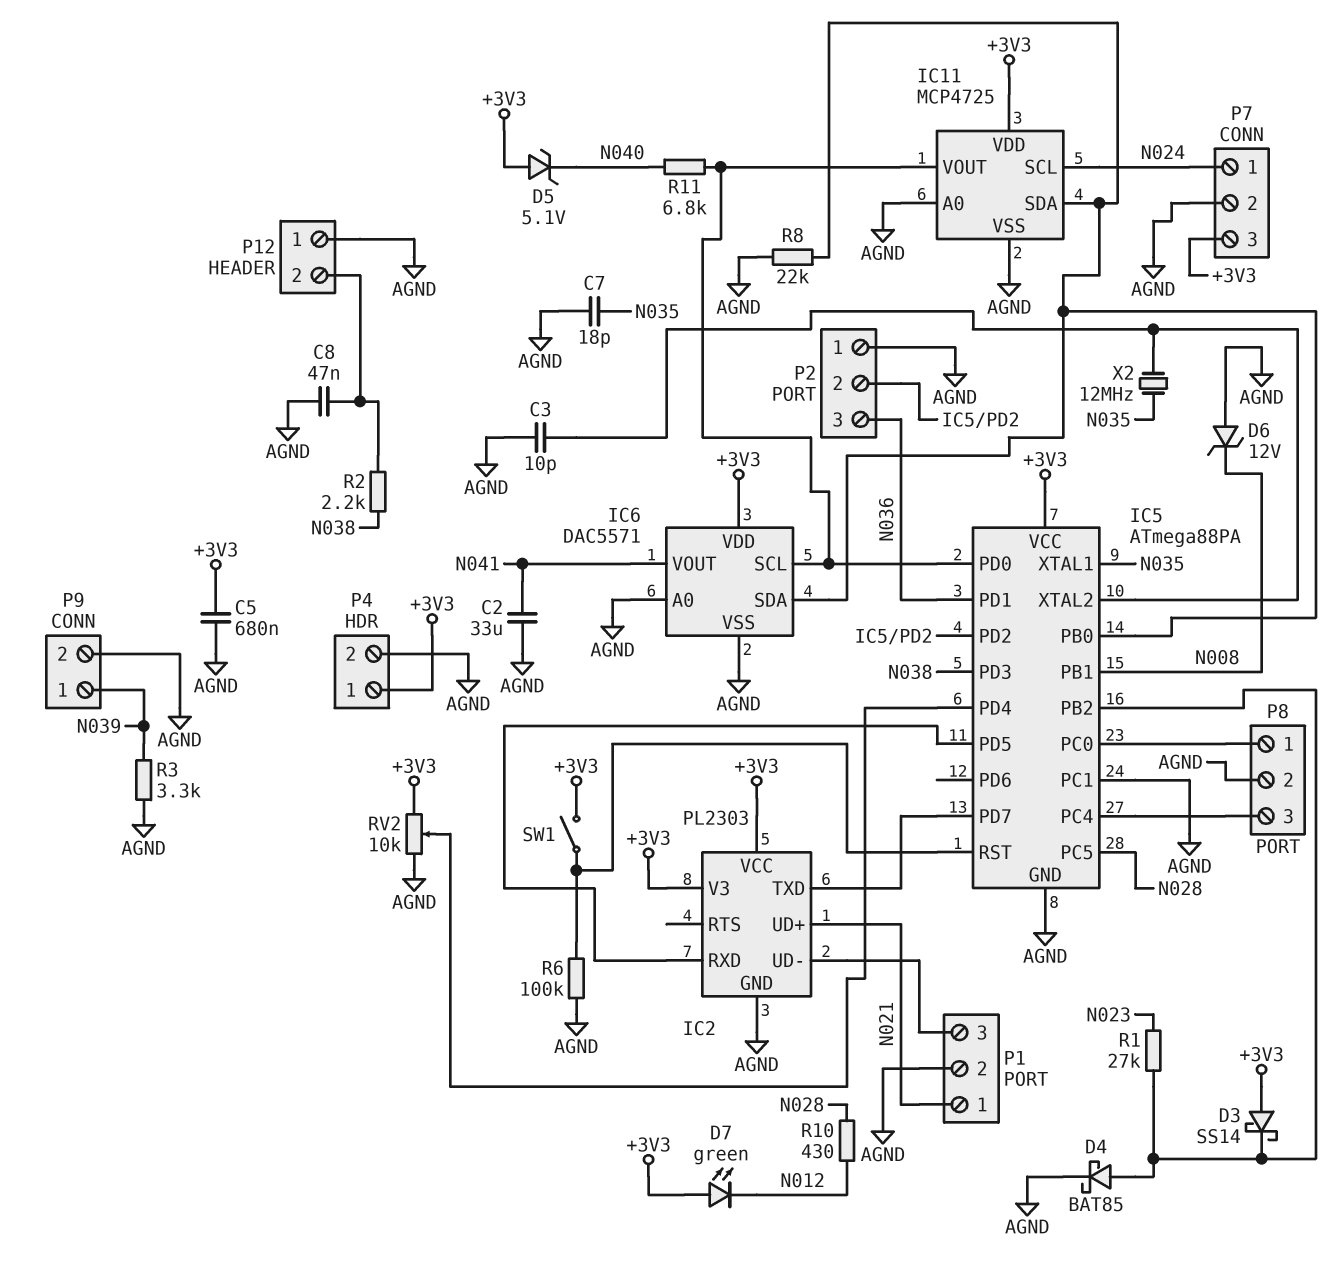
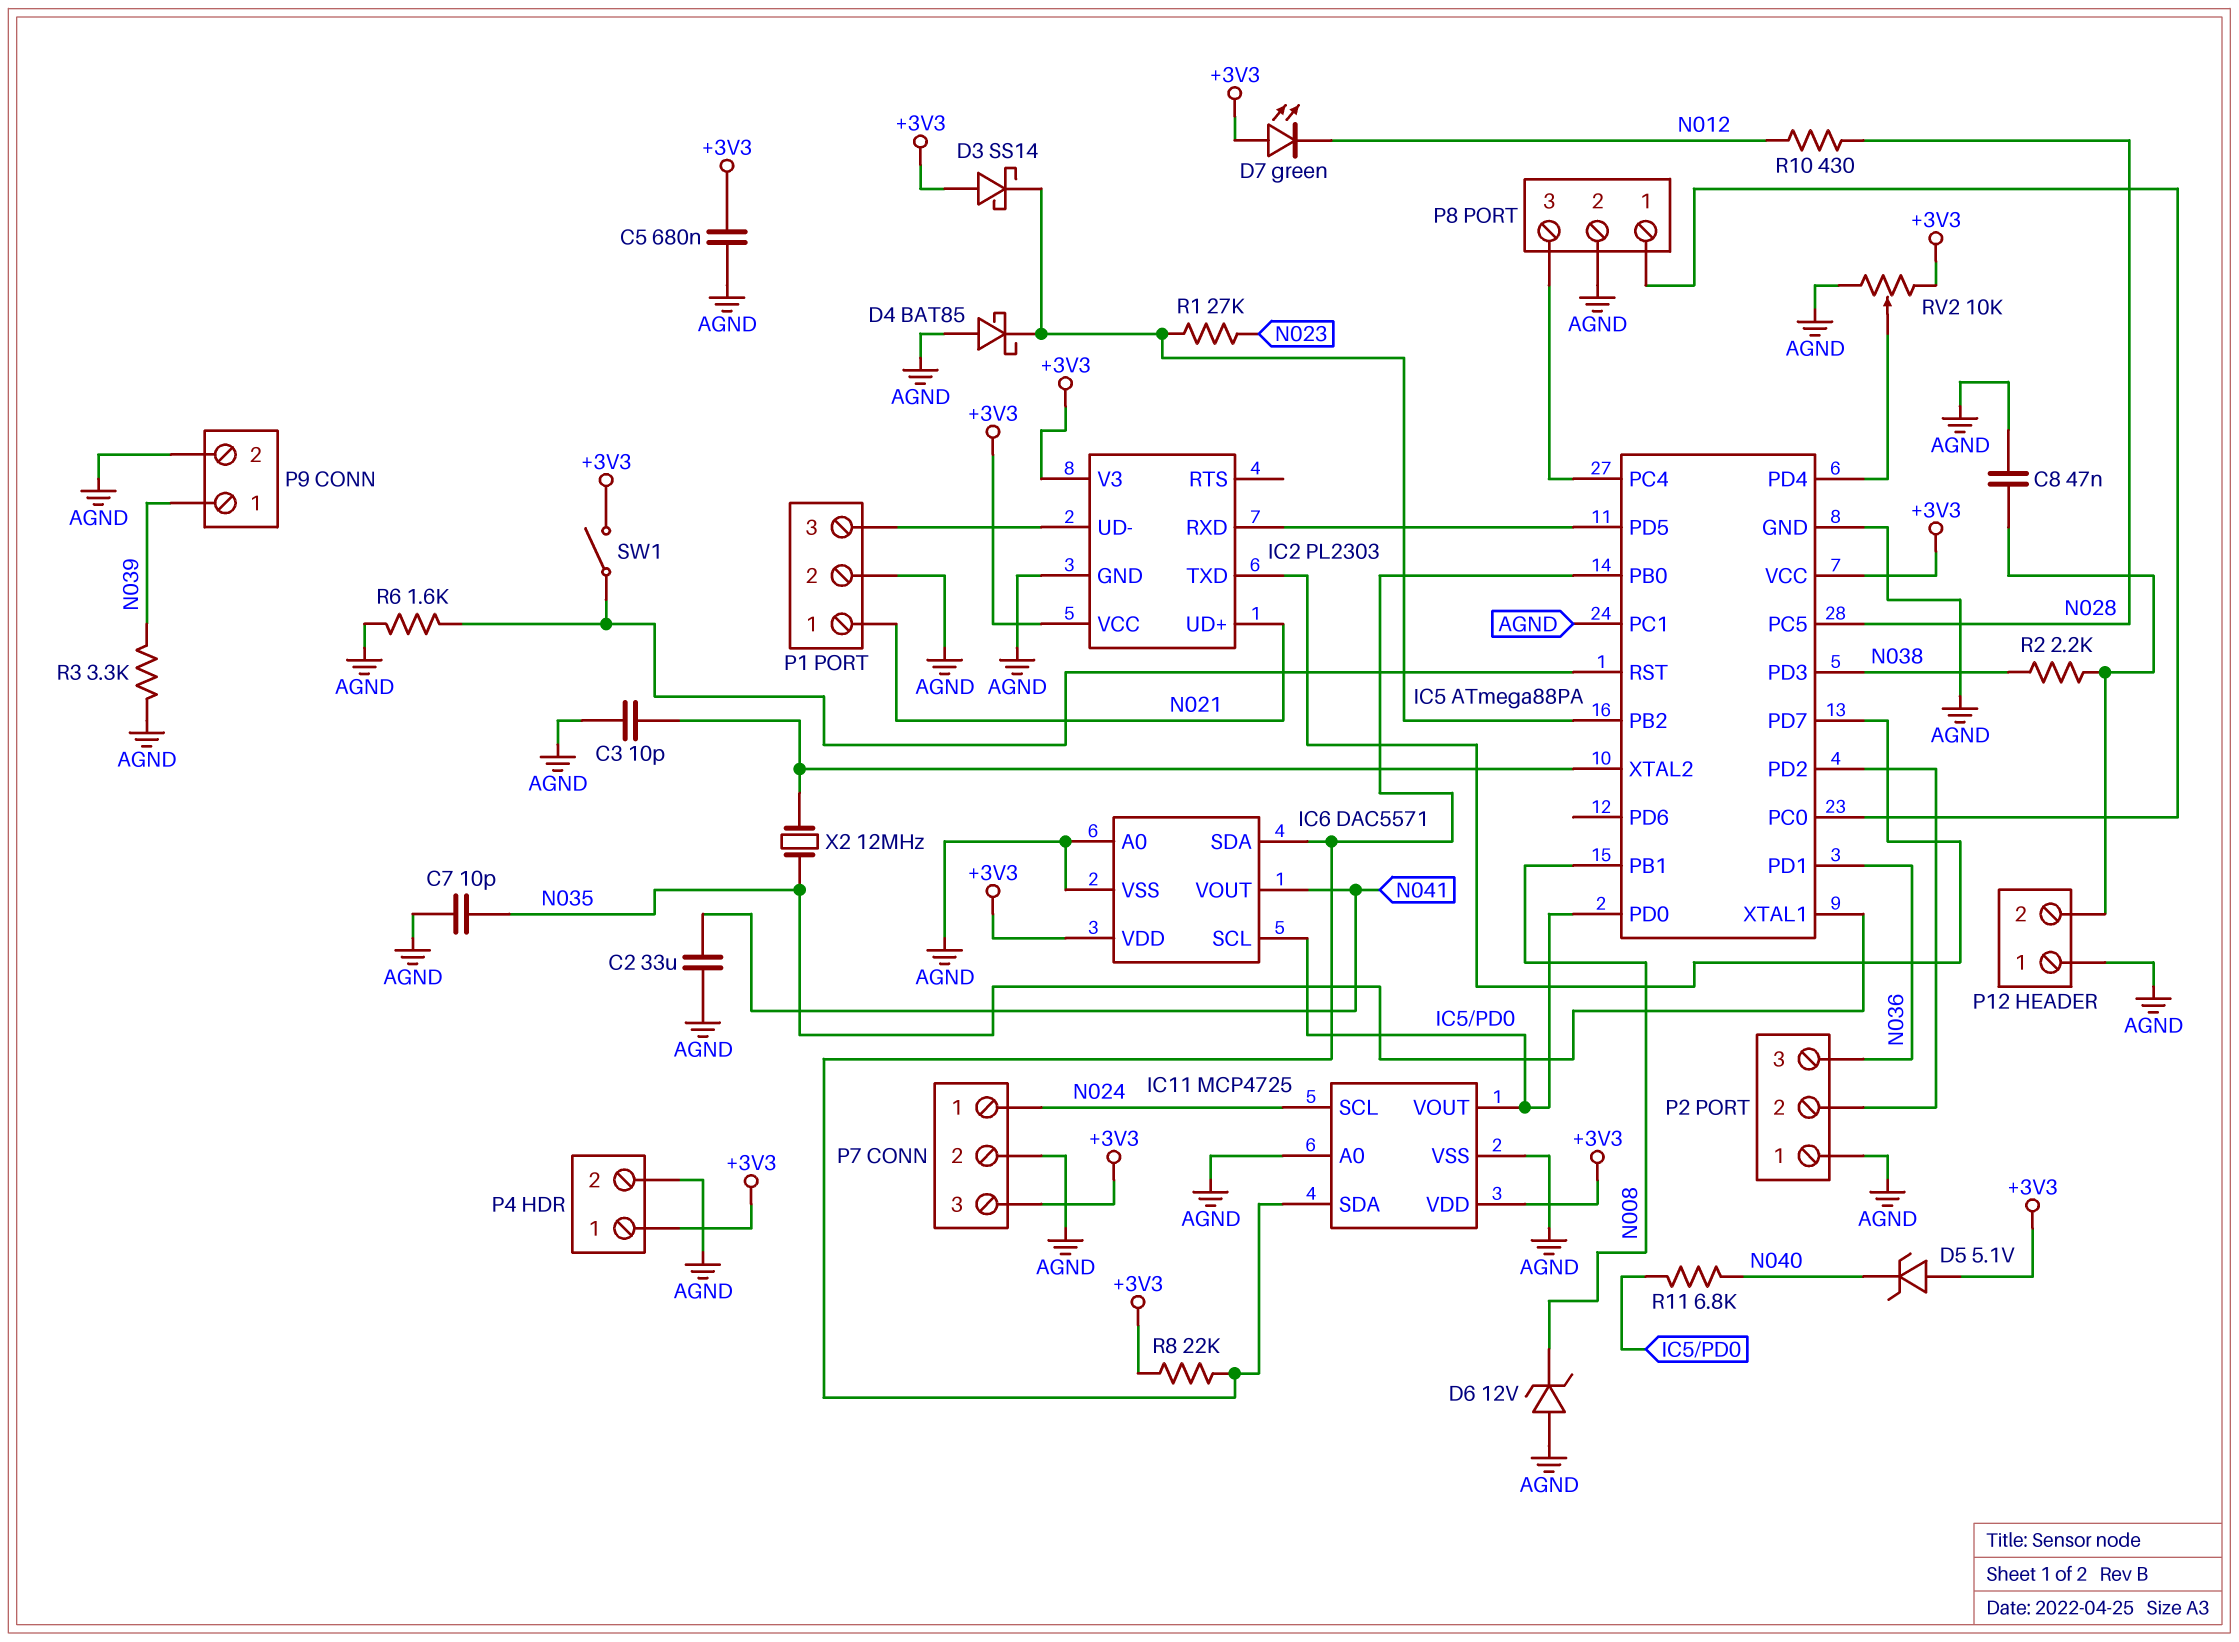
C7: 18pF (AGND, N035) -> 10pF (AGND, N035)
D4: schottky BAT85 (A IC5/PB2, K AGND) -> schottky BAT85 (A AGND, K IC5/PB2)
R6: 100k (AGND, IC5/RST) -> 1.6k (AGND, IC5/RST)
R8: 22k (AGND, IC5/PB0) -> 22k (+3V3, IC5/PB0)

